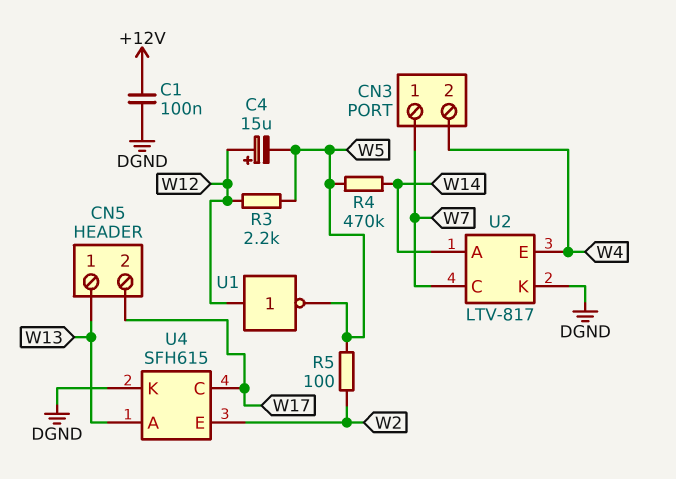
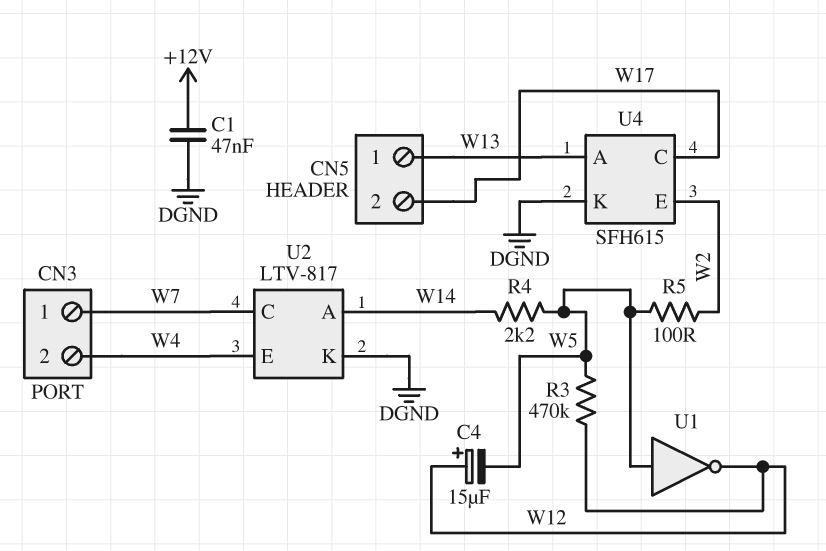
C1: 100nF (+12V, DGND) -> 47nF (+12V, DGND)
R3: 2.2k (W5, W12) -> 470k (W5, W12)
R4: 470k (W5, W14) -> 2.2k (W5, W14)
U1: NOT (in W12, out W5) -> NOT (in W5, out W12)

